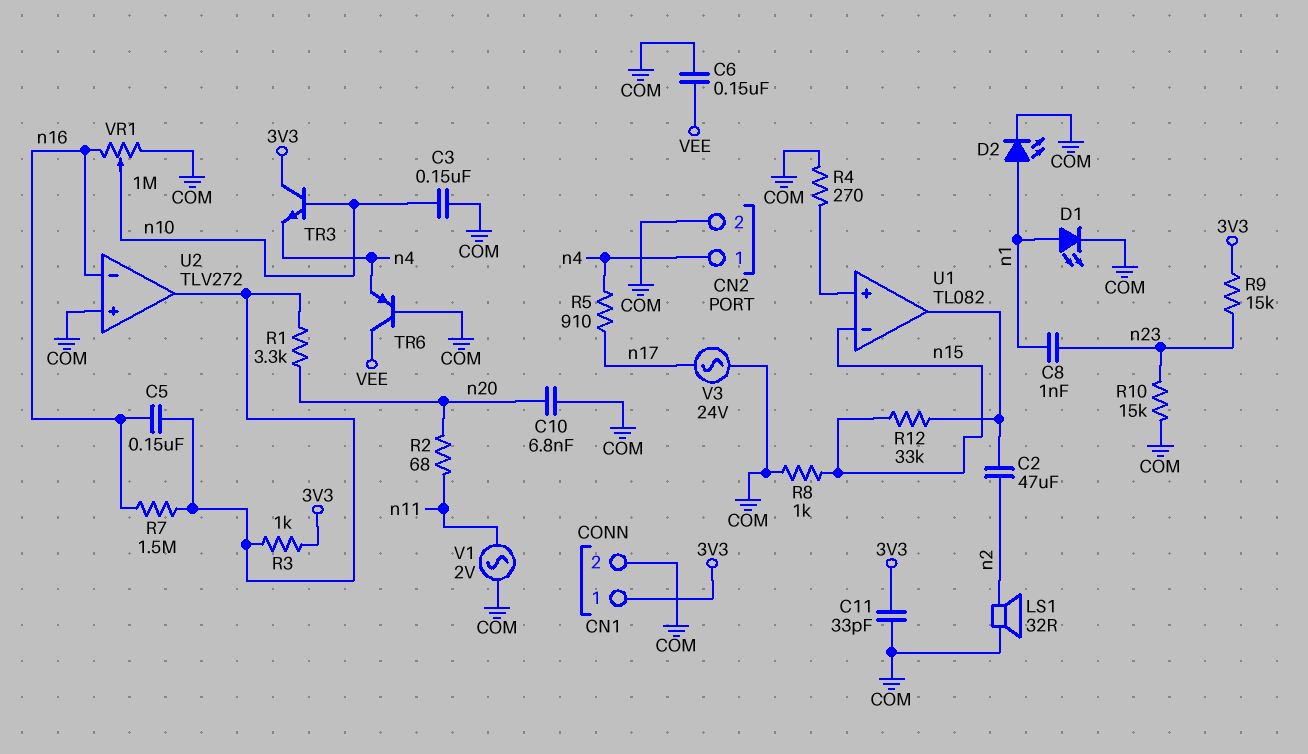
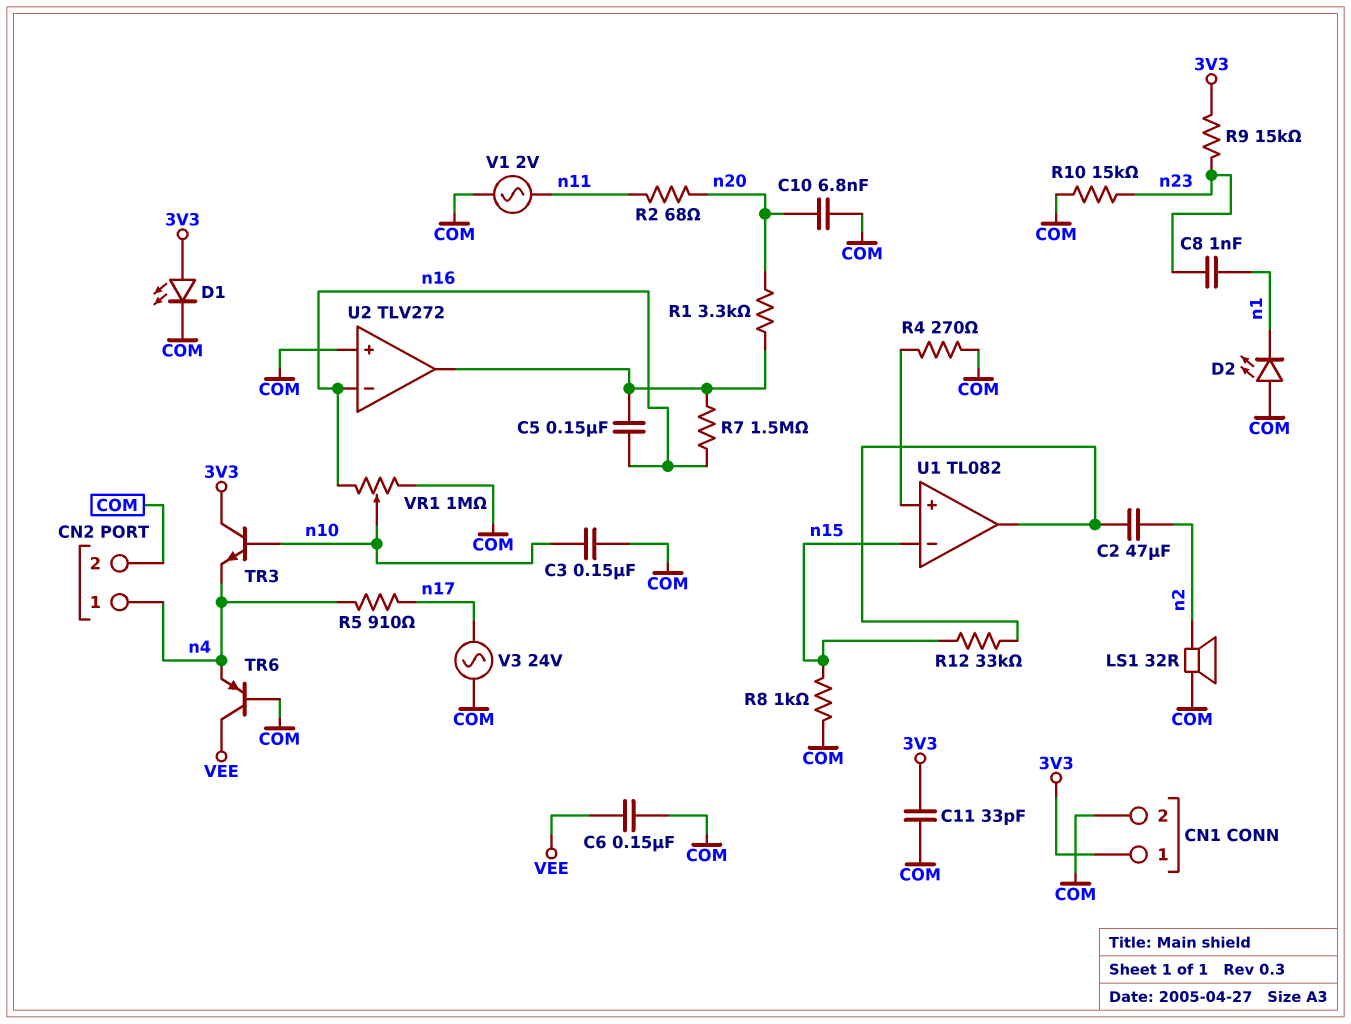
D1: LED (A n1, K COM) -> LED (A 3V3, K COM)
D2: LED (A n1, K COM) -> LED (A COM, K n1)
R3: 1k (3V3, U2/out) -> none

